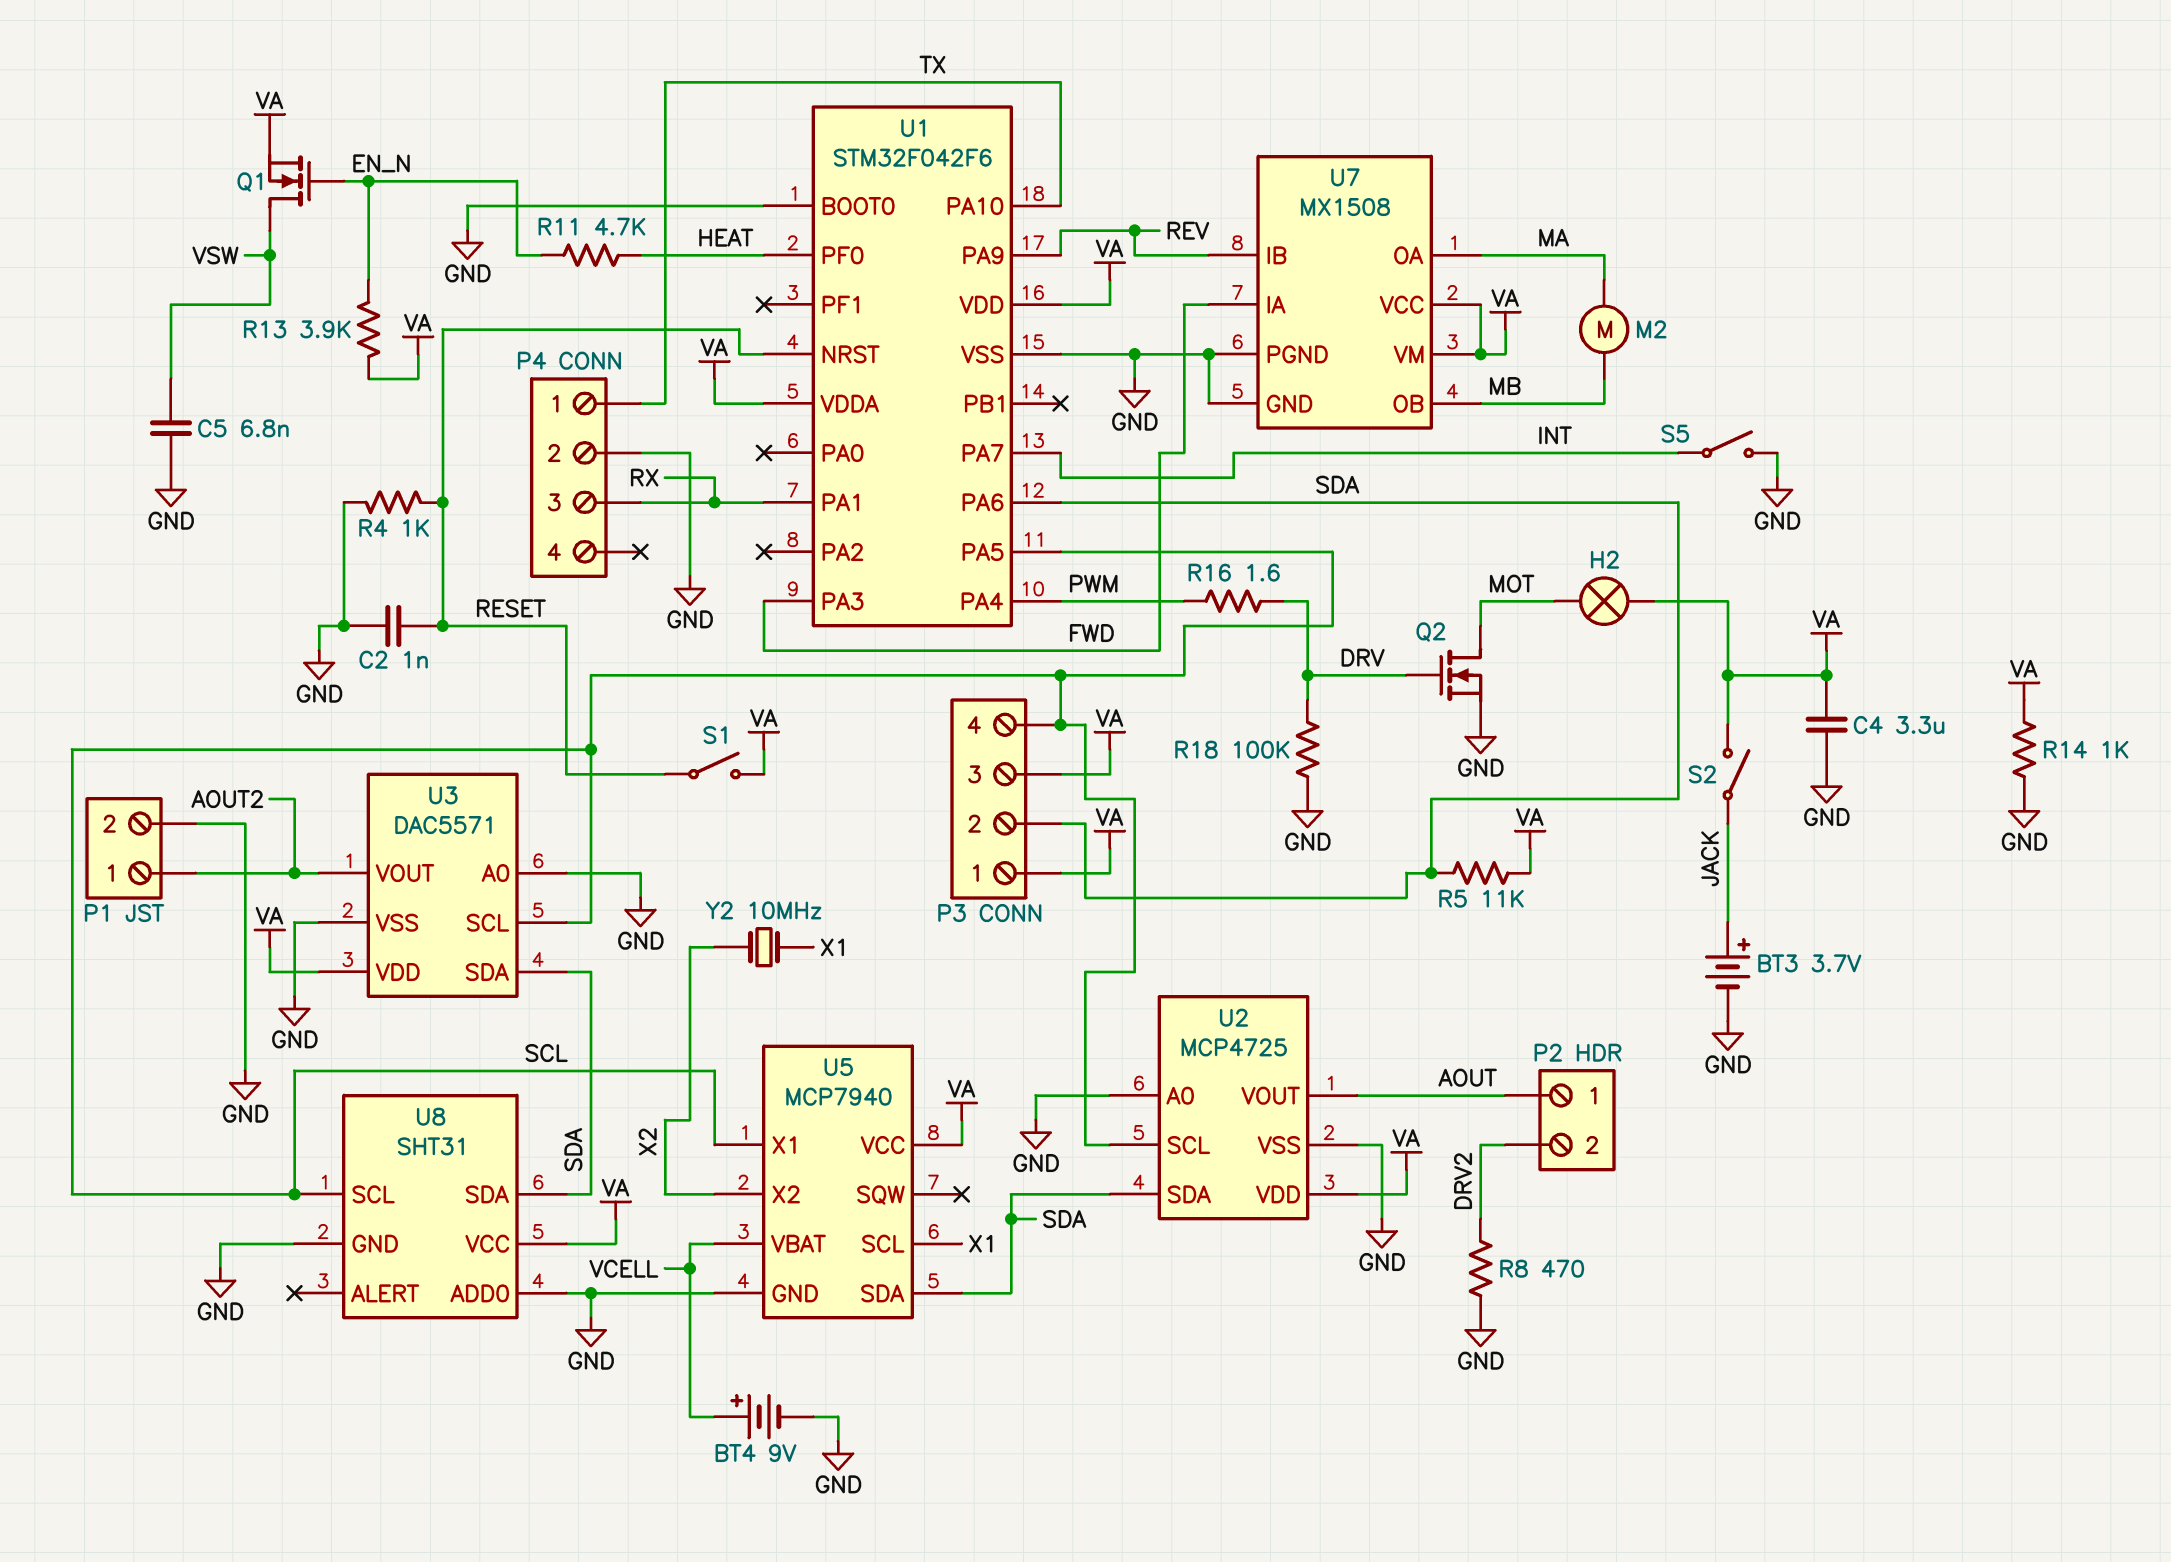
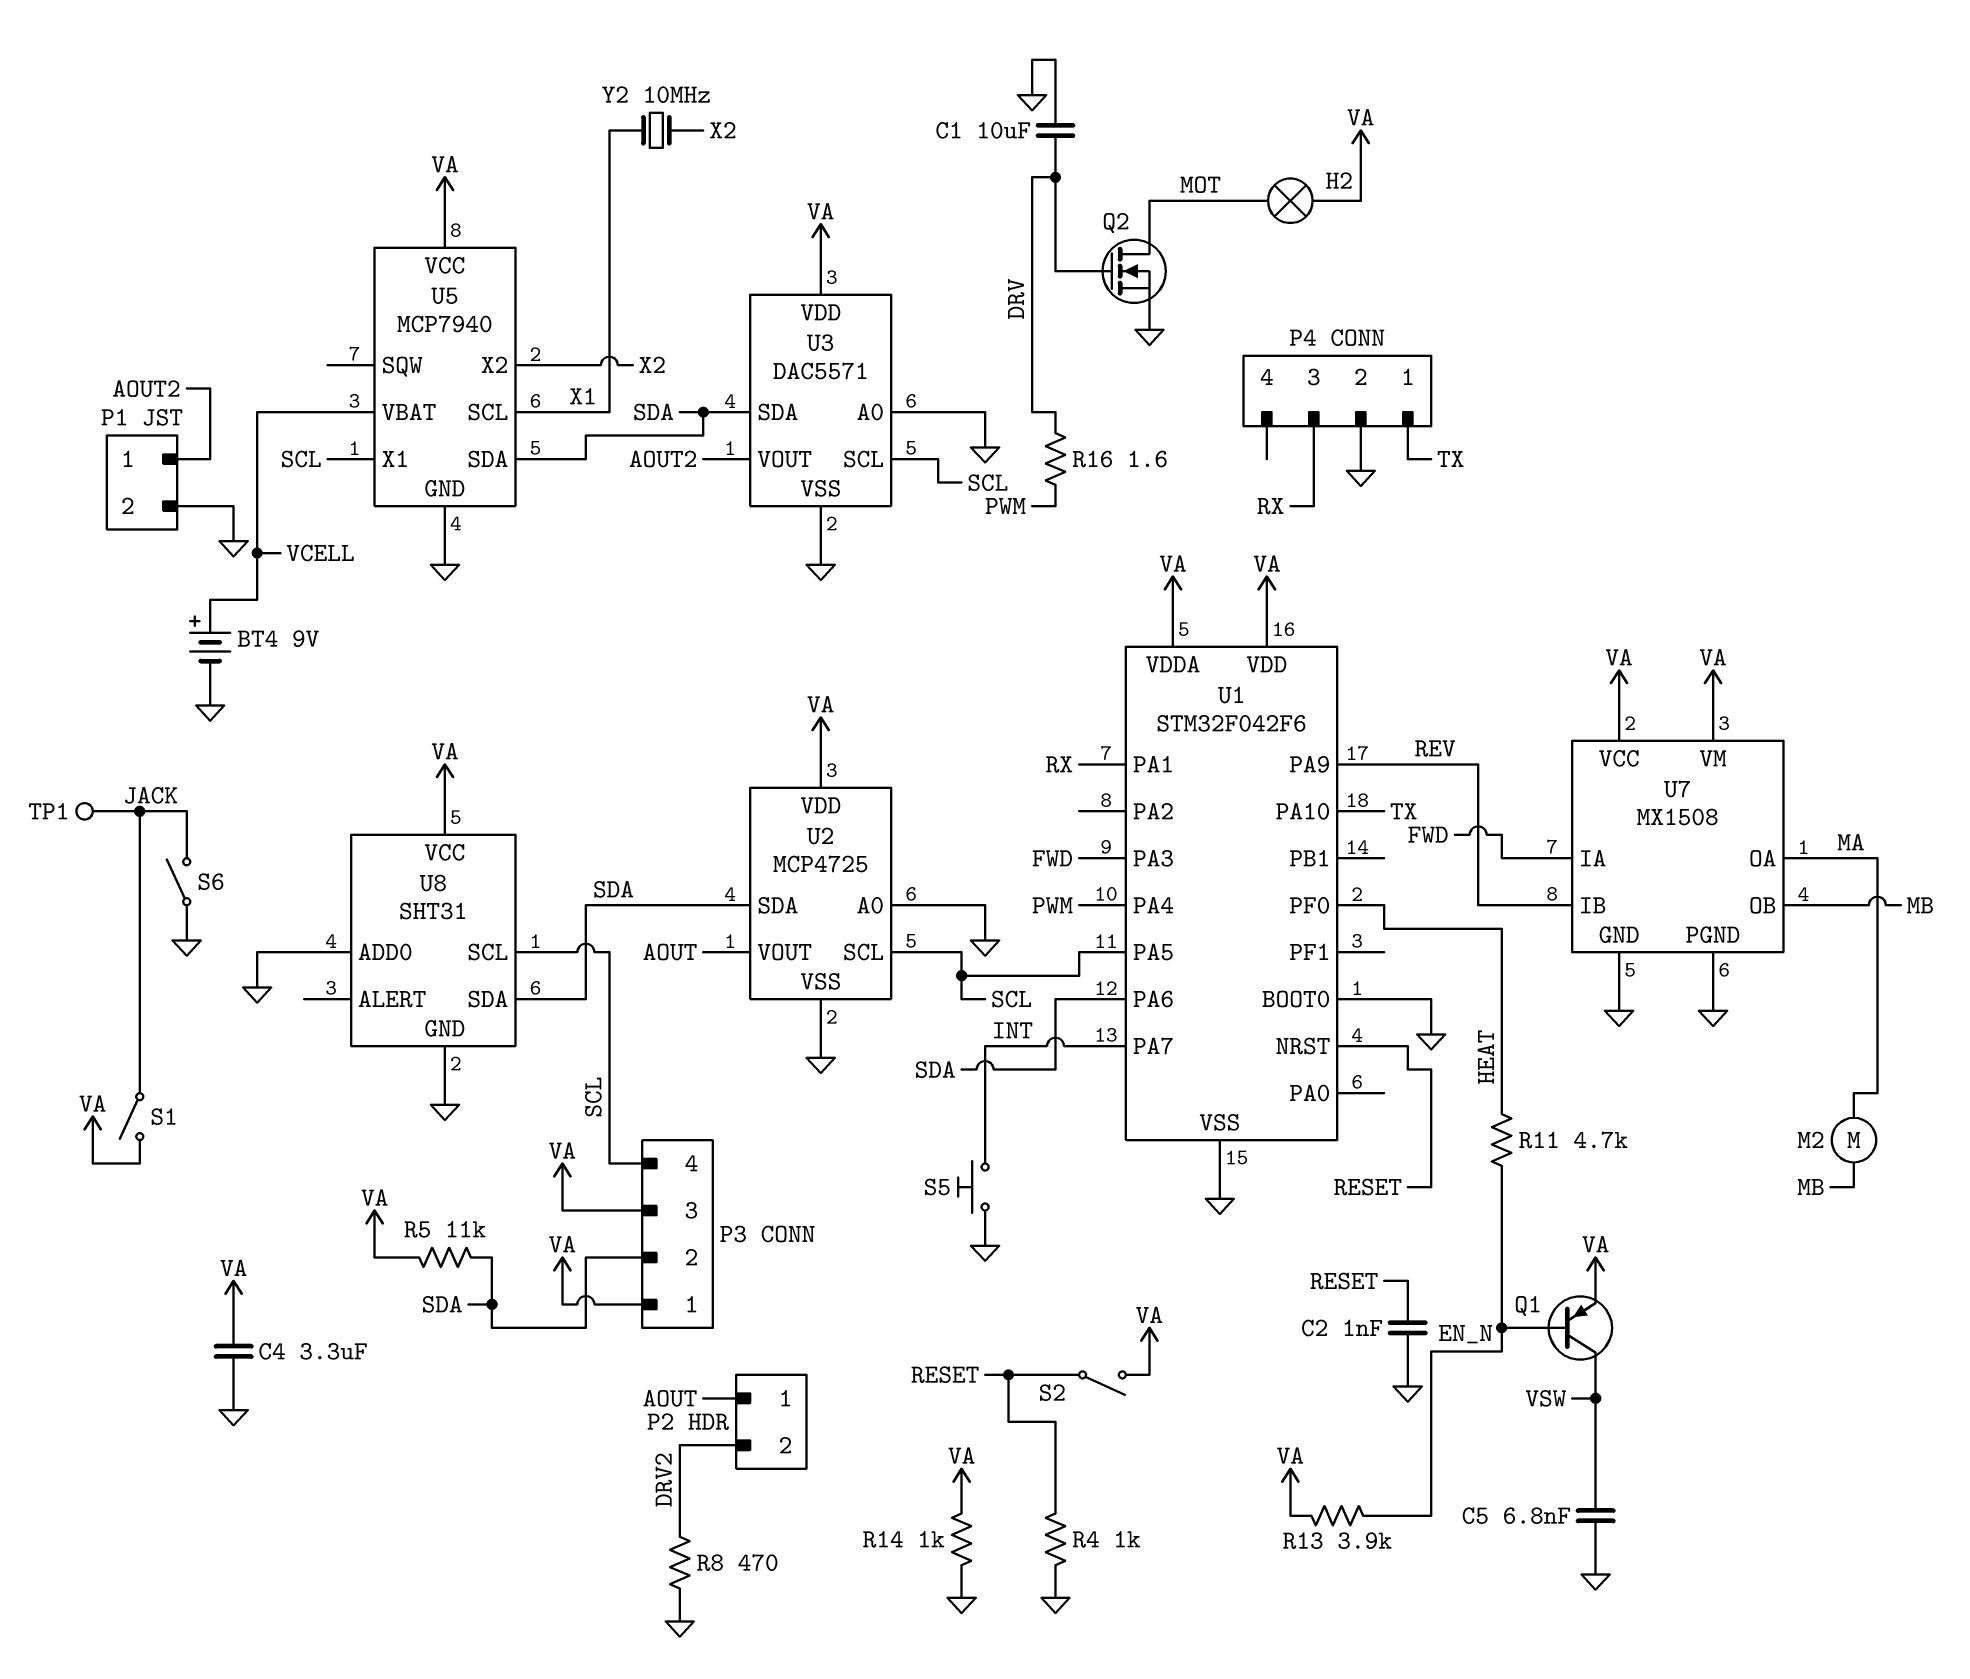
BT3: 3.7V (plus JACK, minus GND) -> none
C1: none -> 10uF (DRV, GND)
Q1: NMOS (G EN_N, D VSW, S VA) -> PNP (B EN_N, C VSW, E VA)
R18: 100k (DRV, GND) -> none
S1: switch (RESET, VA) -> switch (JACK, VA)
S2: switch (JACK, VA) -> switch (RESET, VA)
S5: switch (GND, INT) -> button (GND, INT)
S6: none -> switch (GND, JACK)
TP1: none -> test point (JACK)

